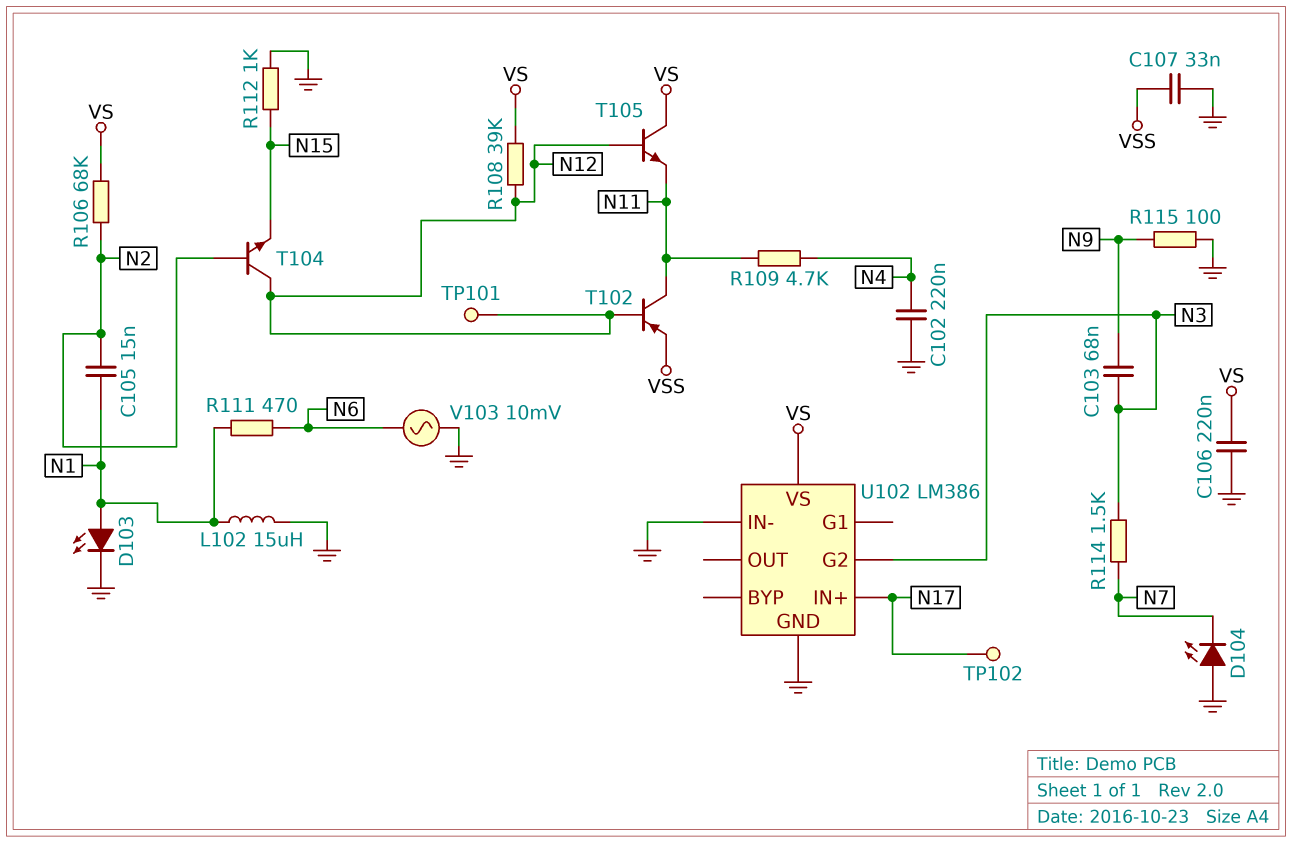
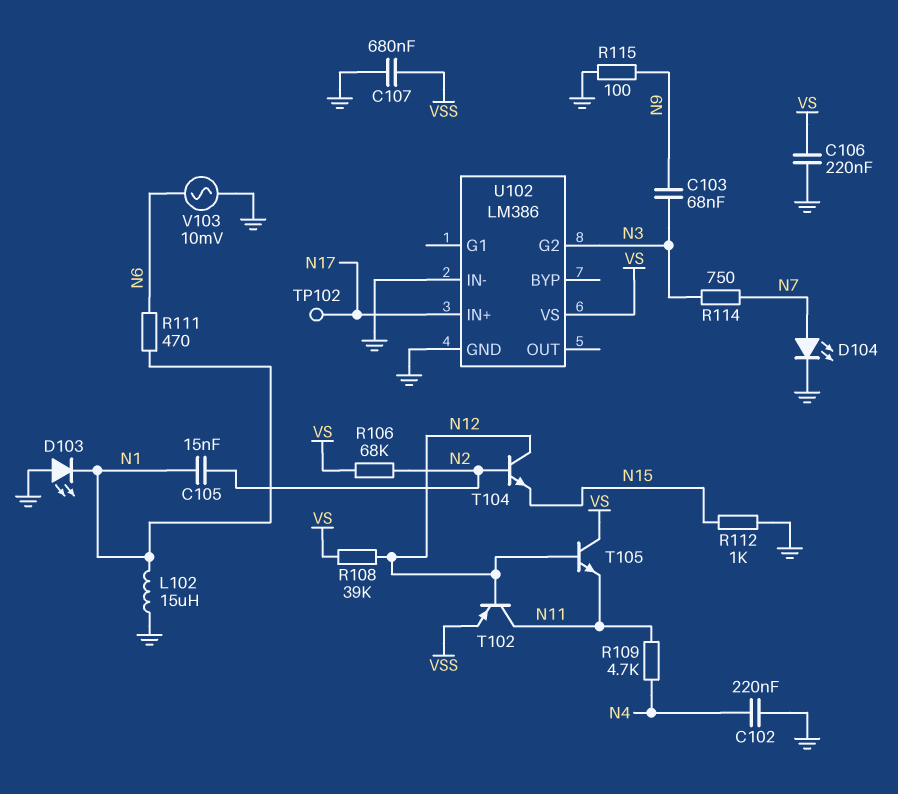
C107: 33nF (GND, VSS) -> 680nF (GND, VSS)
D103: LED (A N1, K GND) -> LED (A GND, K N1)
D104: LED (A GND, K N7) -> LED (A N7, K GND)
R114: 1.5k (N3, N7) -> 750 (N3, N7)
TP101: test point (N12) -> none

